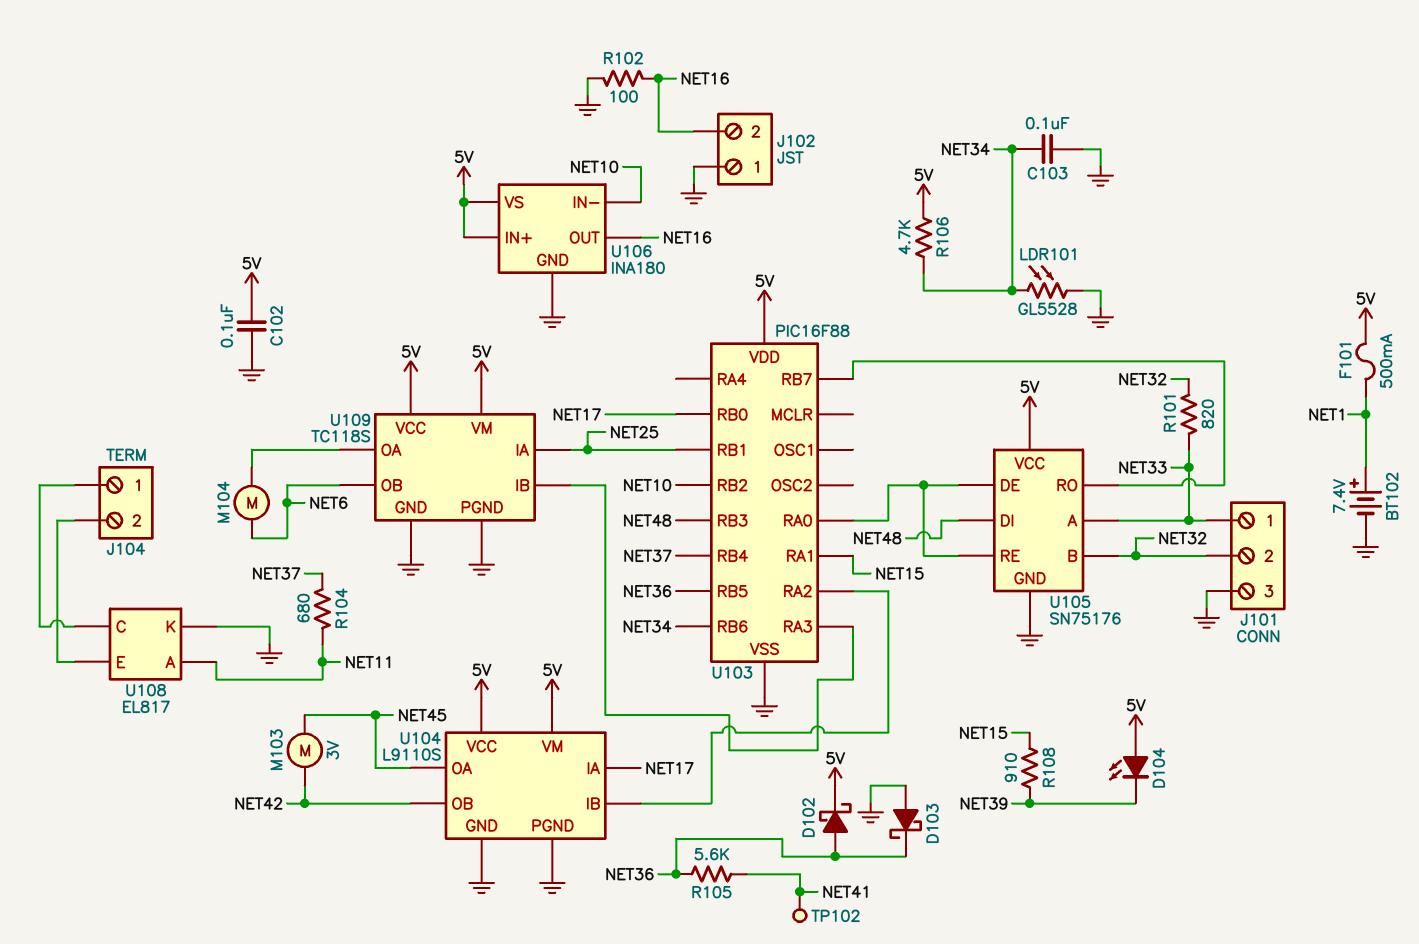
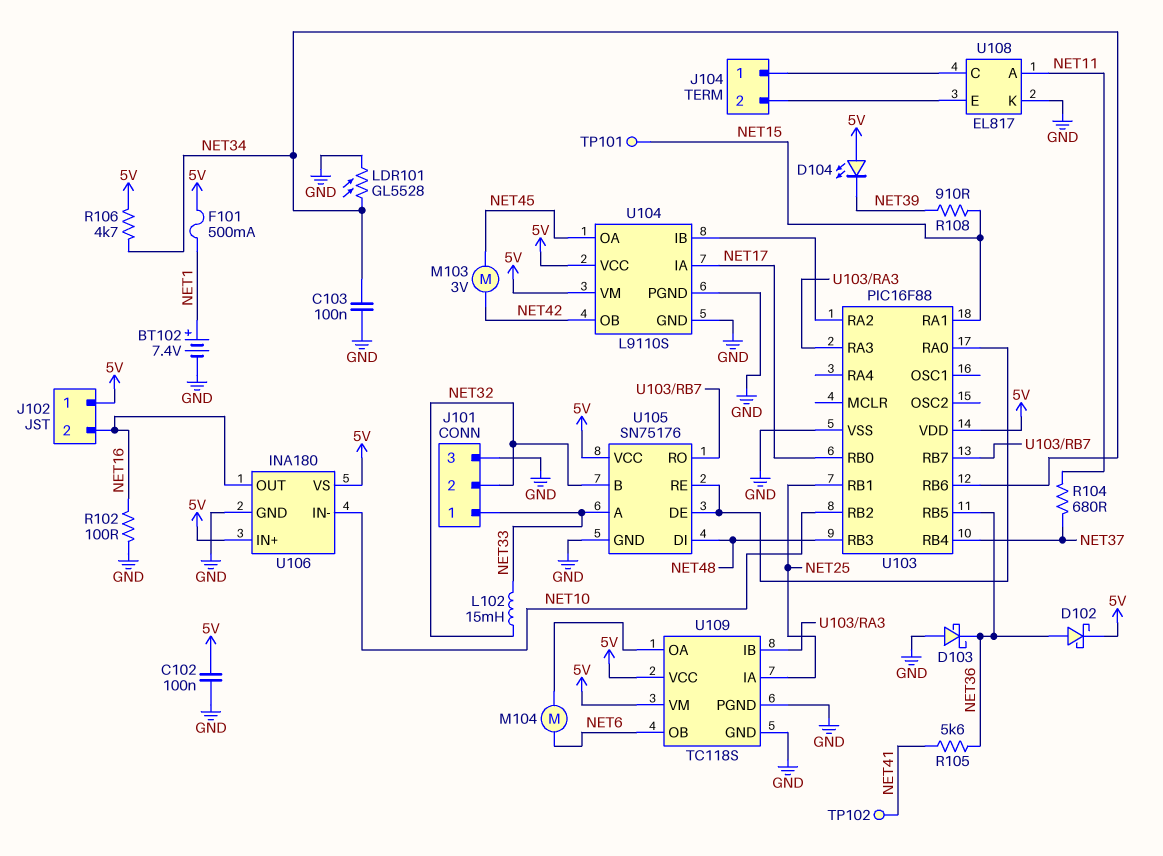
J102 pin 1: GND -> 5V
L102: none -> 15mH (NET32, NET33)
R101: 820 (NET32, NET33) -> none
TP101: none -> test point (NET15)

